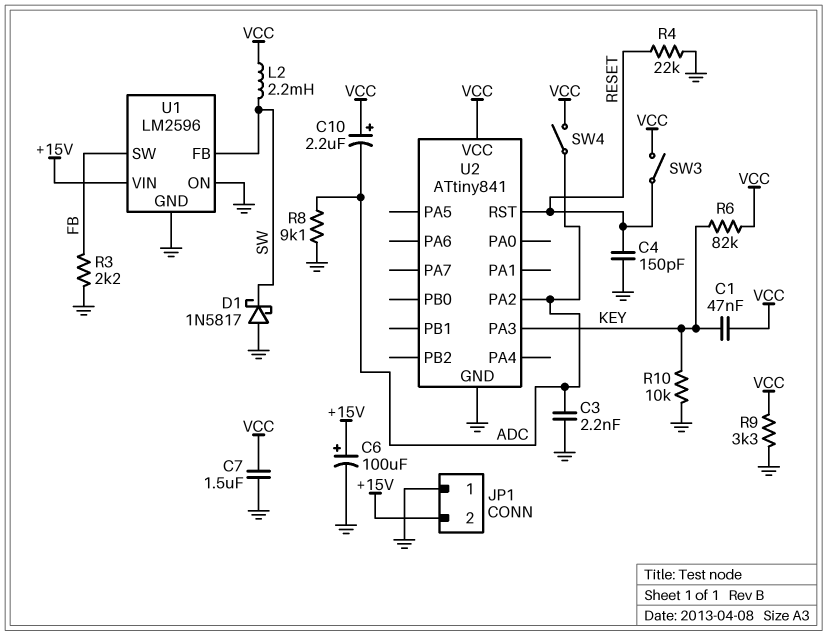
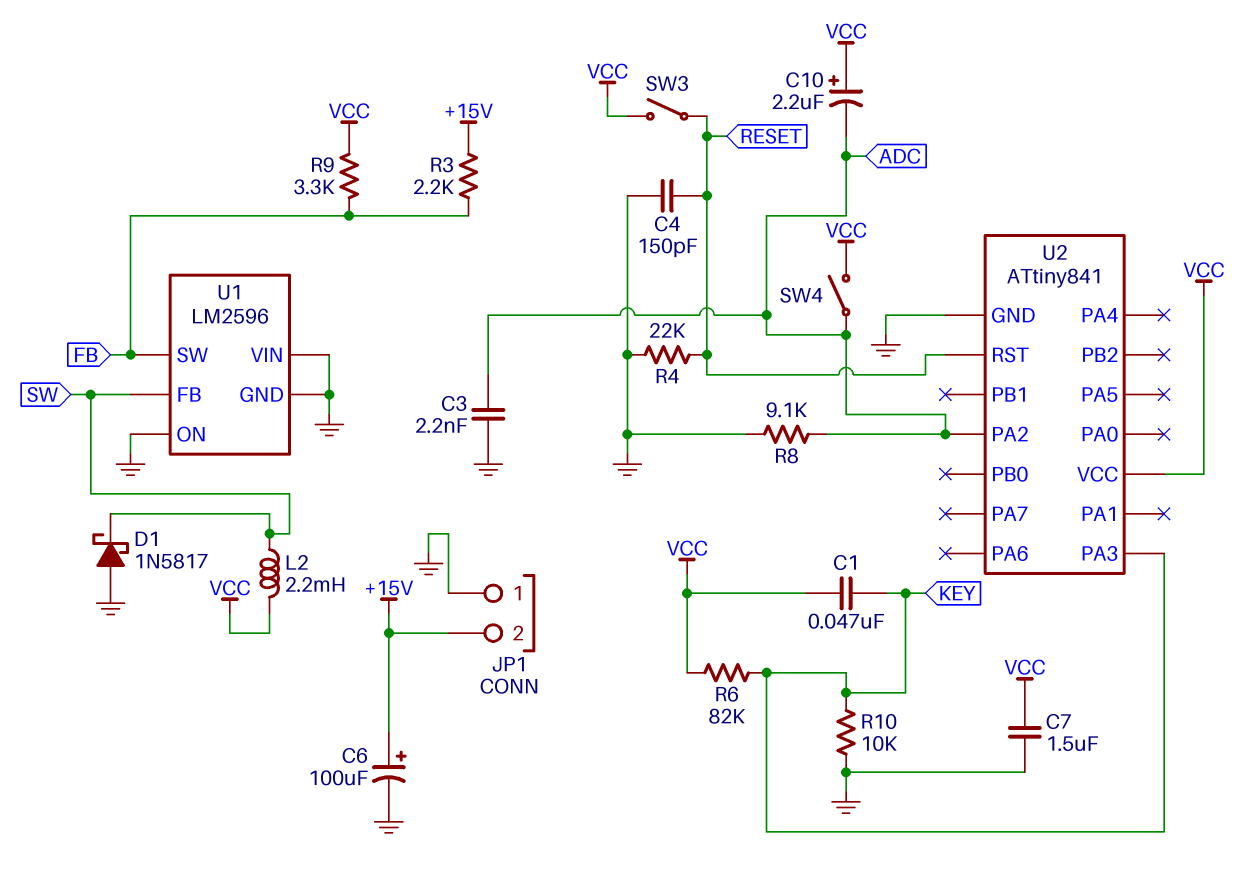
R3: 2.2k (FB, GND) -> 2.2k (+15V, FB)
R9: 3.3k (GND, VCC) -> 3.3k (FB, VCC)
U1 pin VIN: +15V -> GND

